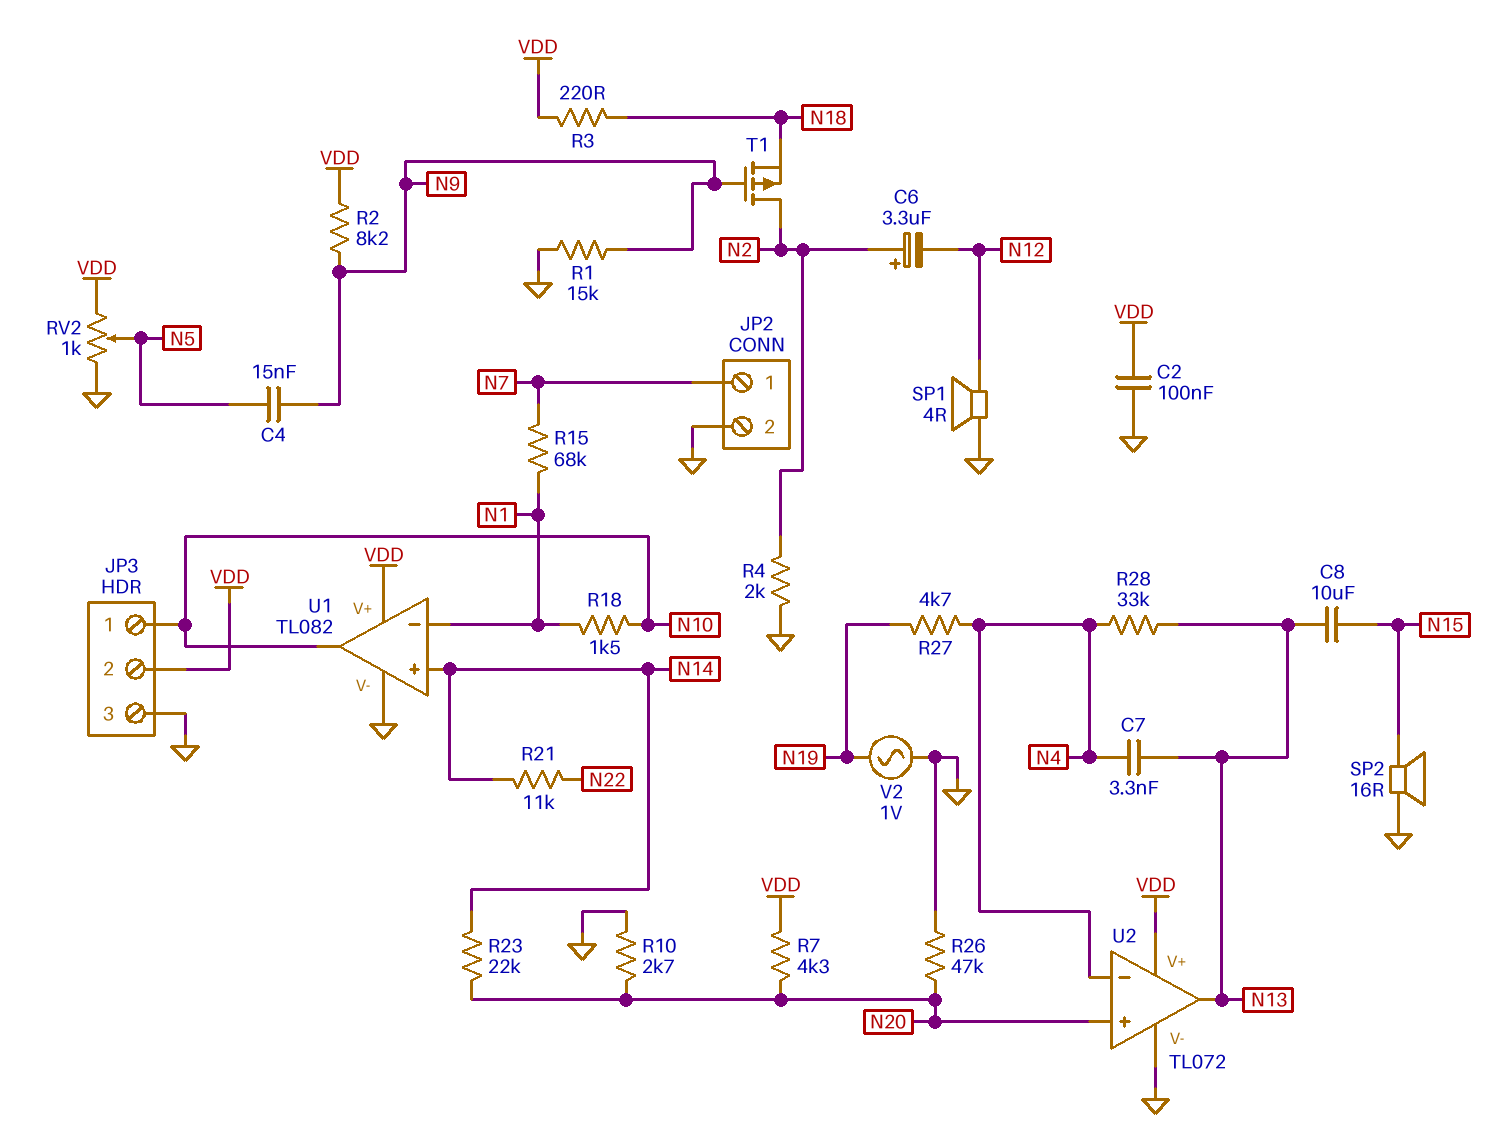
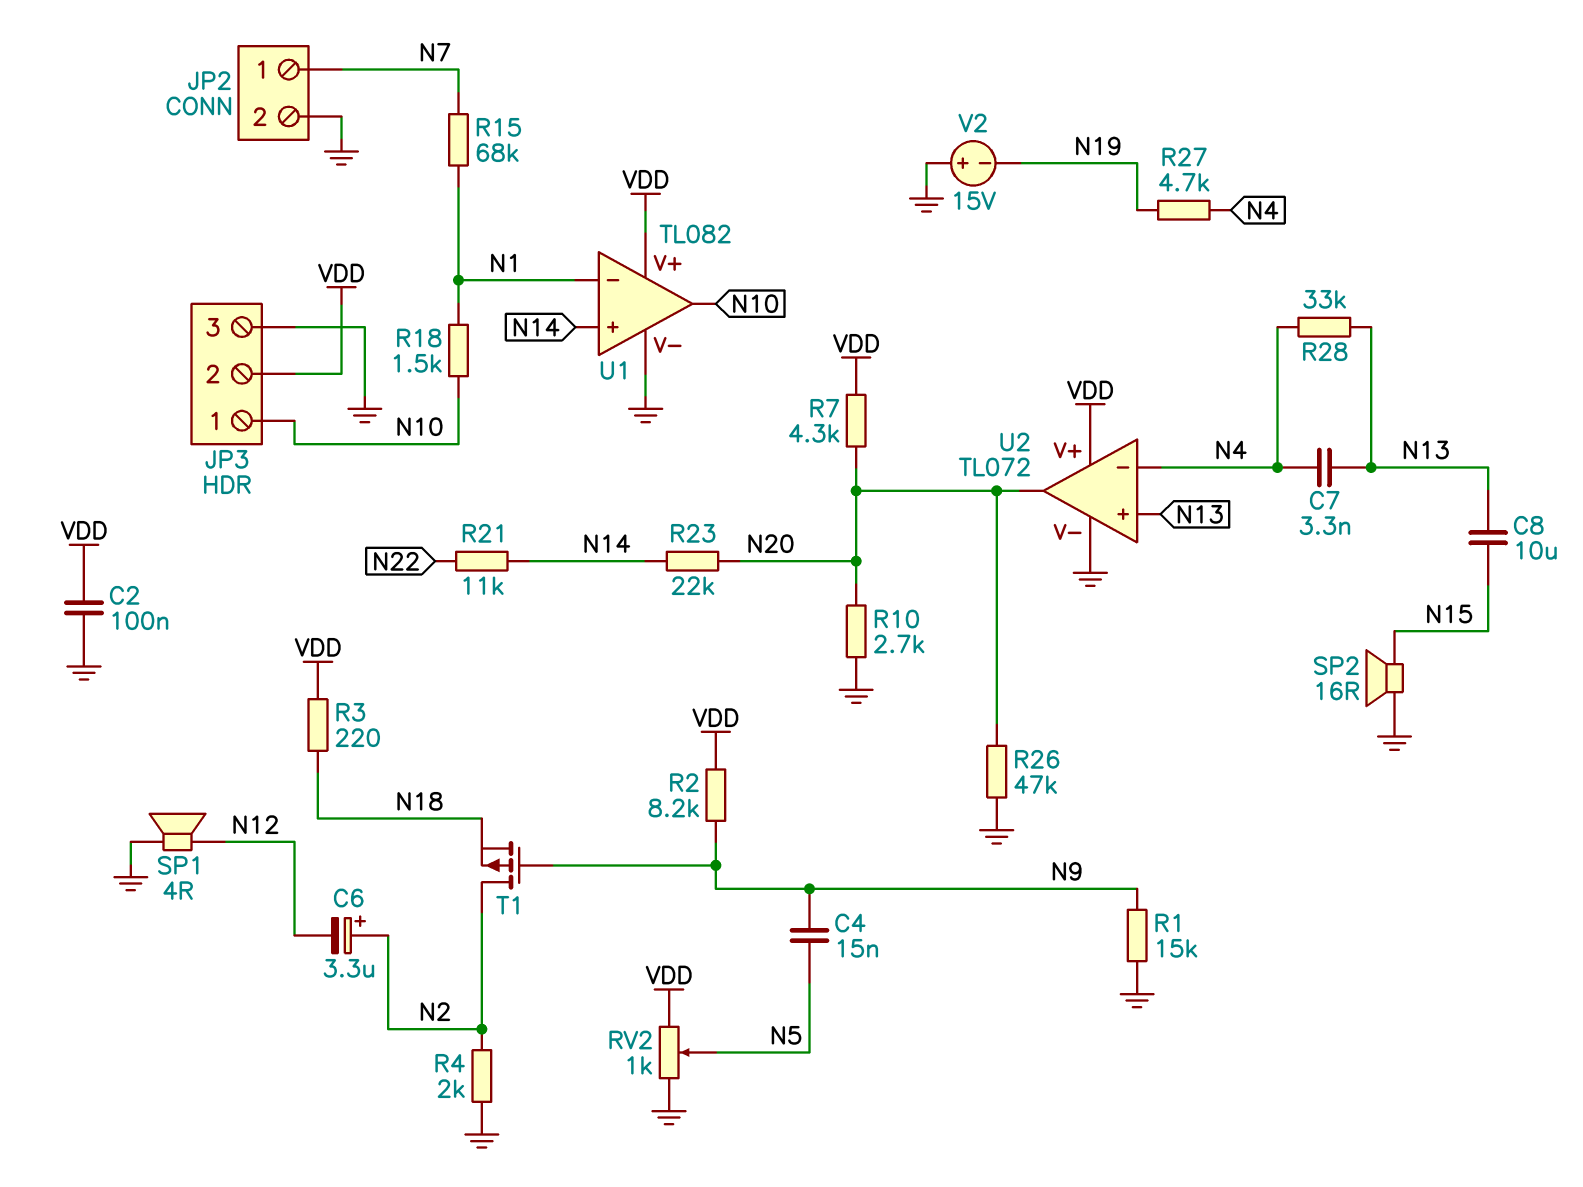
U2 pin in+: N20 -> N13
U2 pin out: N13 -> N20
V2: AC 1V (GND, N19) -> 15V (plus GND, minus N19)

